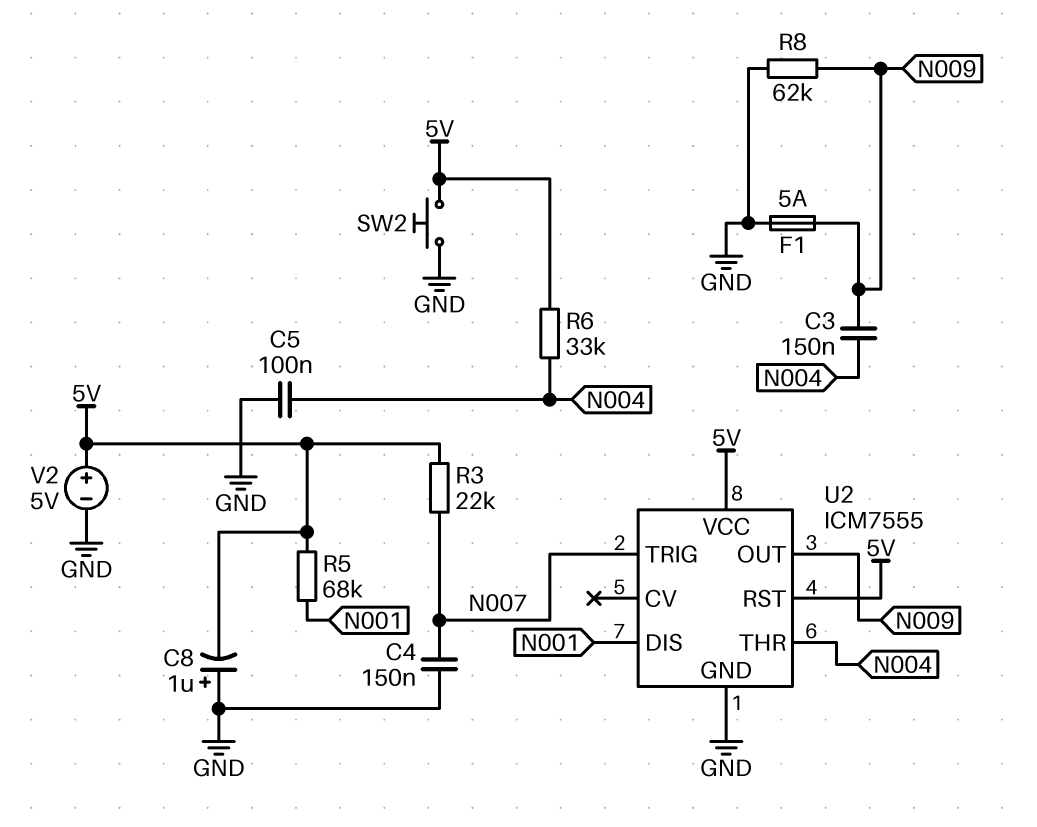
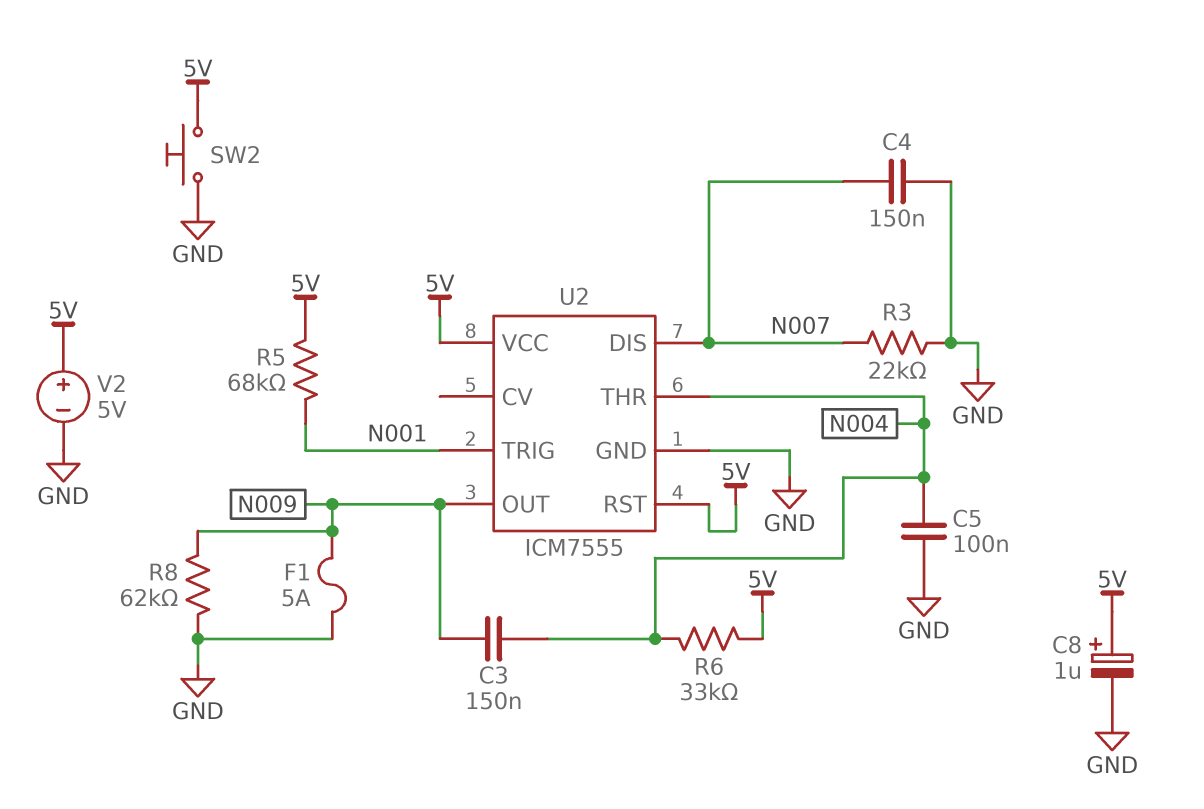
C8: 1uF (plus GND, minus 5V) -> 1uF (plus 5V, minus GND)
R3: 22k (5V, N007) -> 22k (GND, N007)
U2 pin DIS: N001 -> N007
U2 pin TRIG: N007 -> N001

